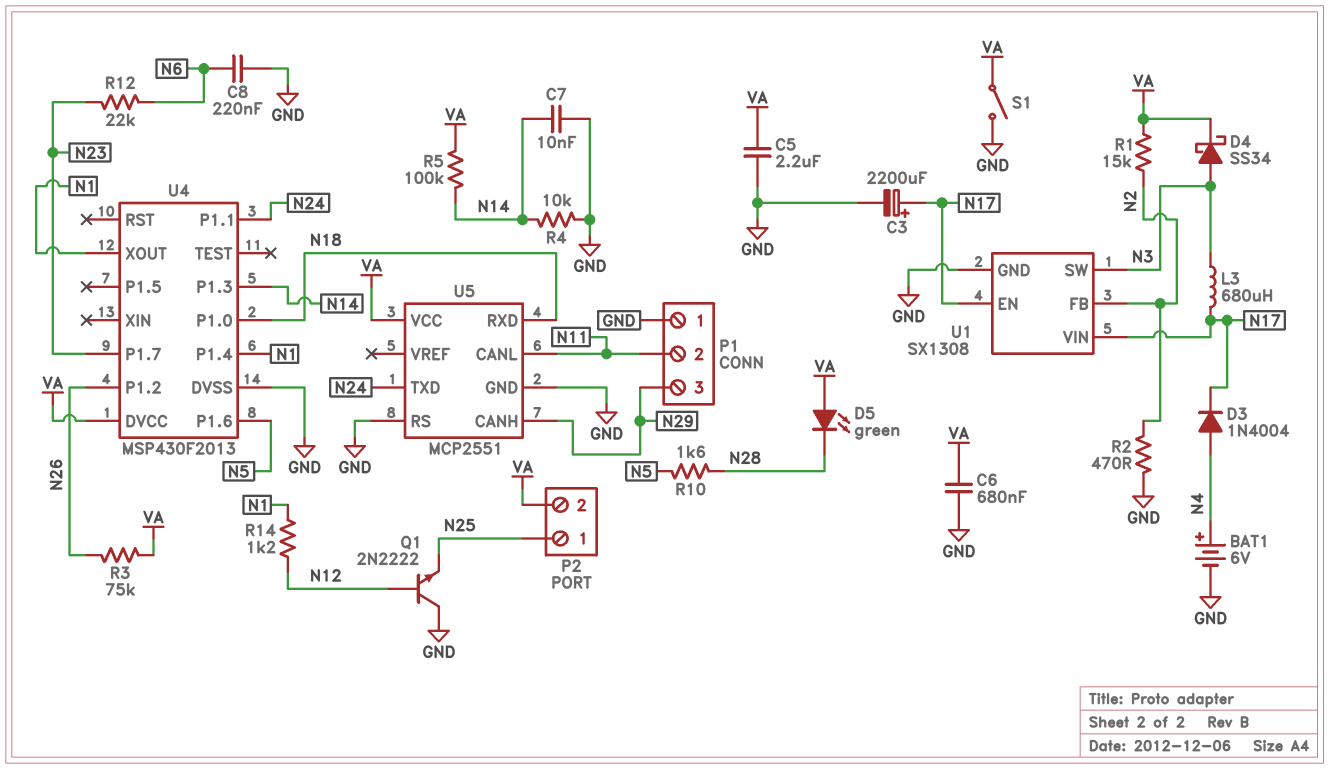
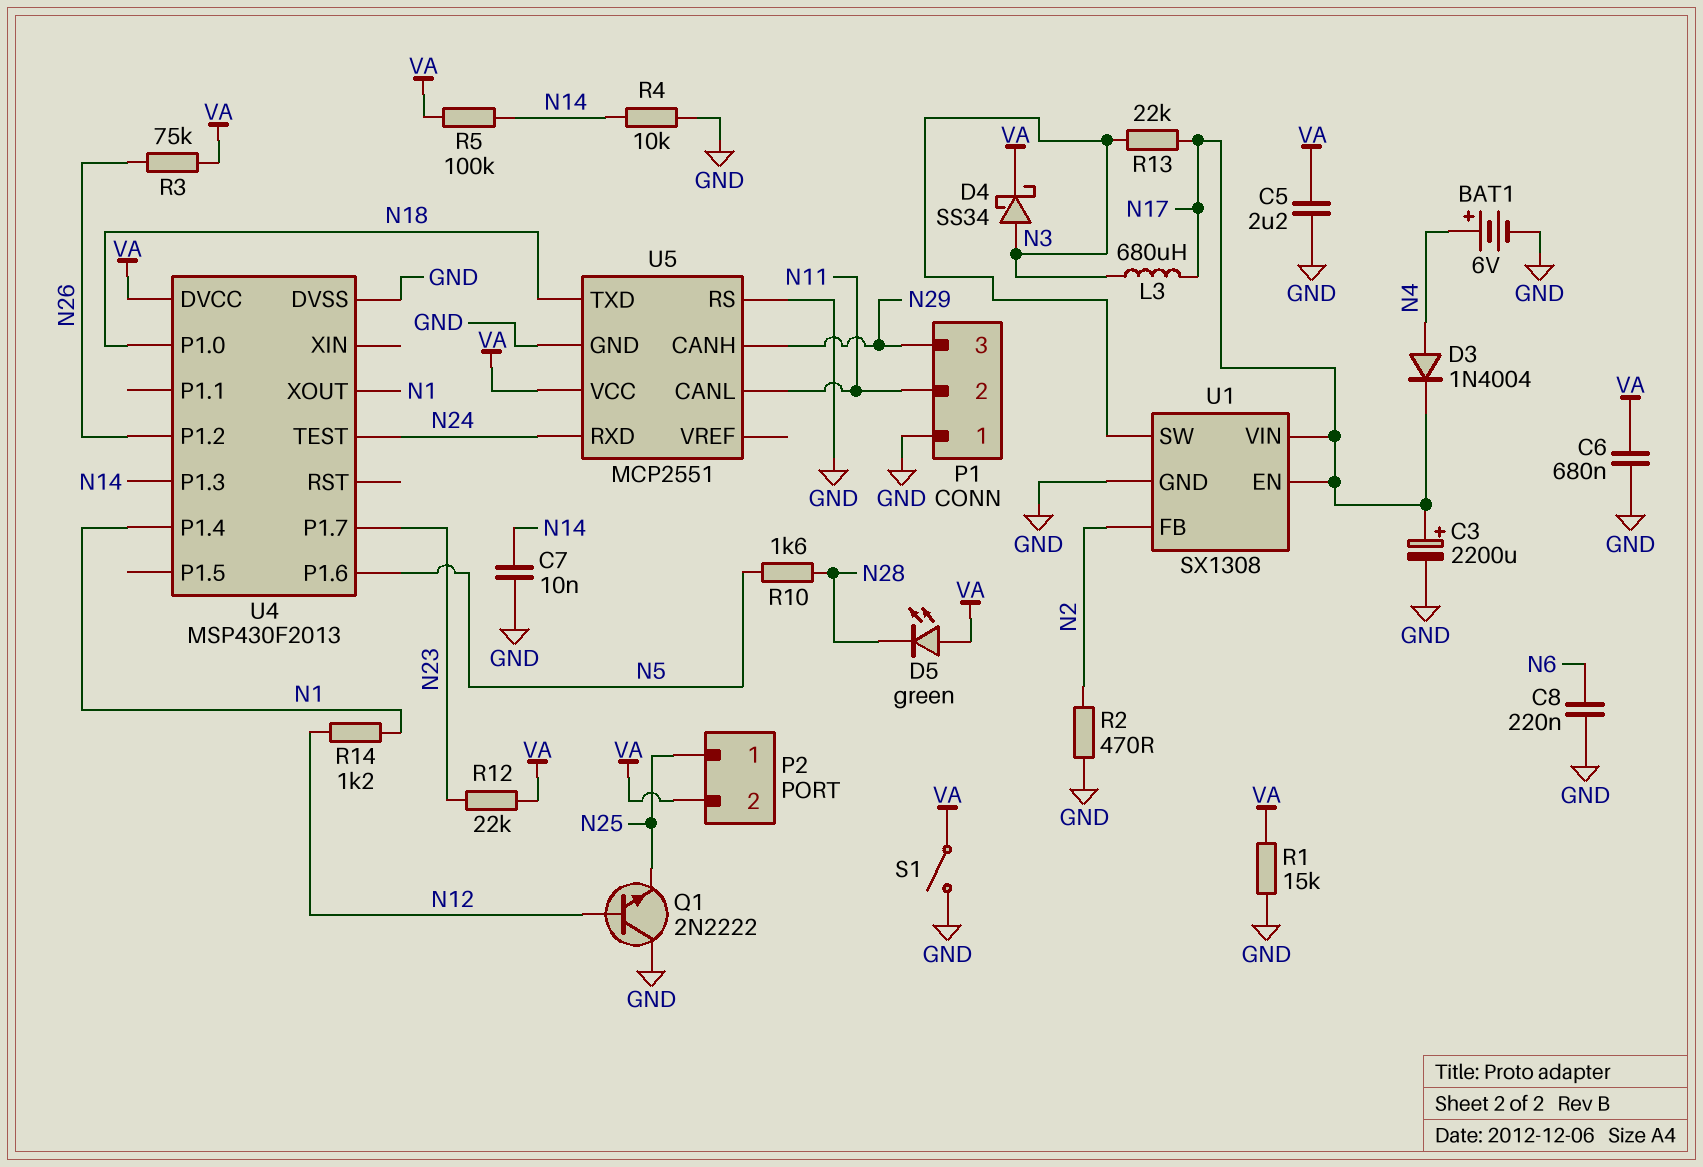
R1: 15k (N2, VA) -> 15k (GND, VA)
R12: 22k (N6, N23) -> 22k (N23, VA)
R13: none -> 22k (N3, N17)
U4 pin P1.1: N24 -> none
U4 pin TEST: none -> N24
U5 pin RXD: N18 -> N24
U5 pin TXD: N24 -> N18

